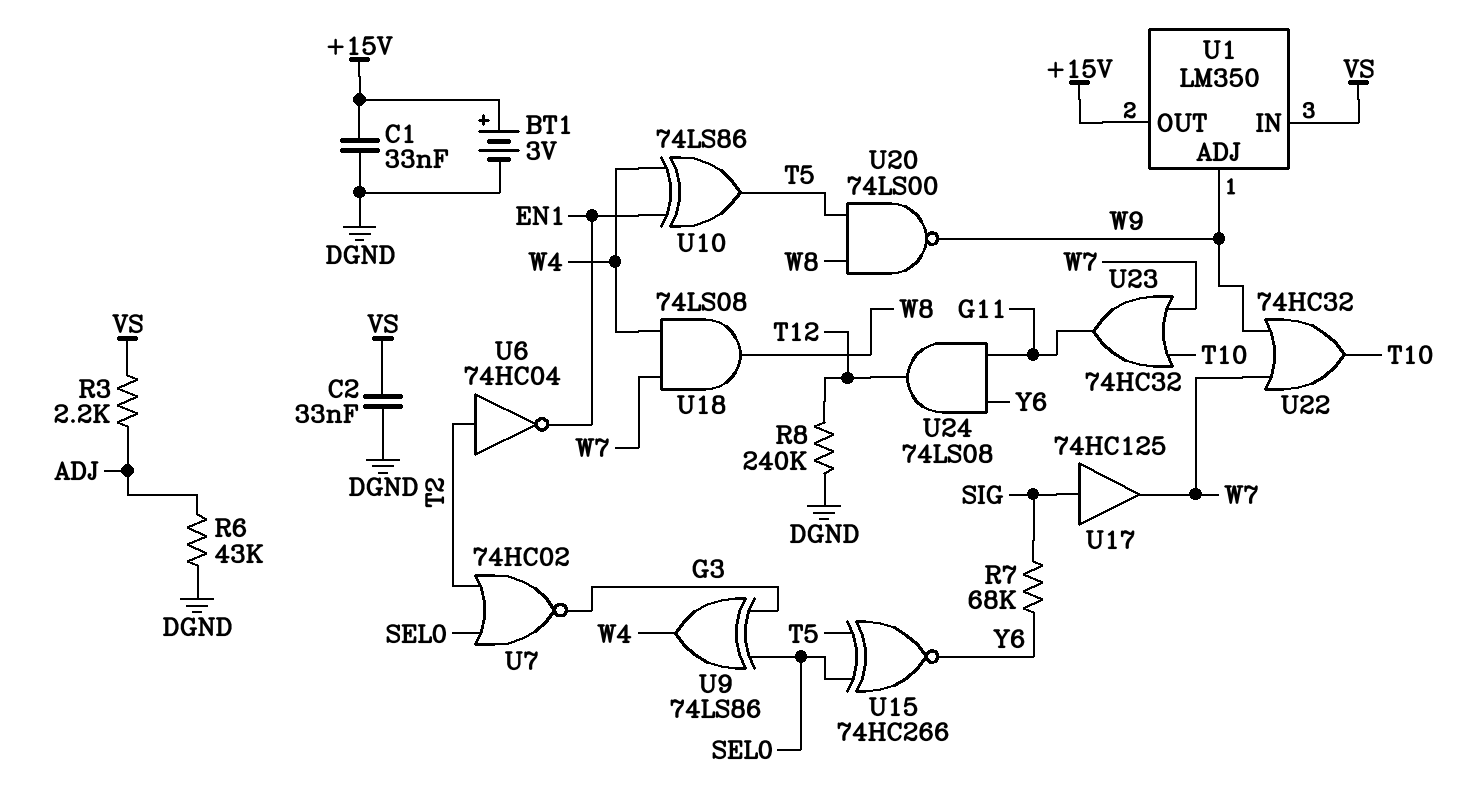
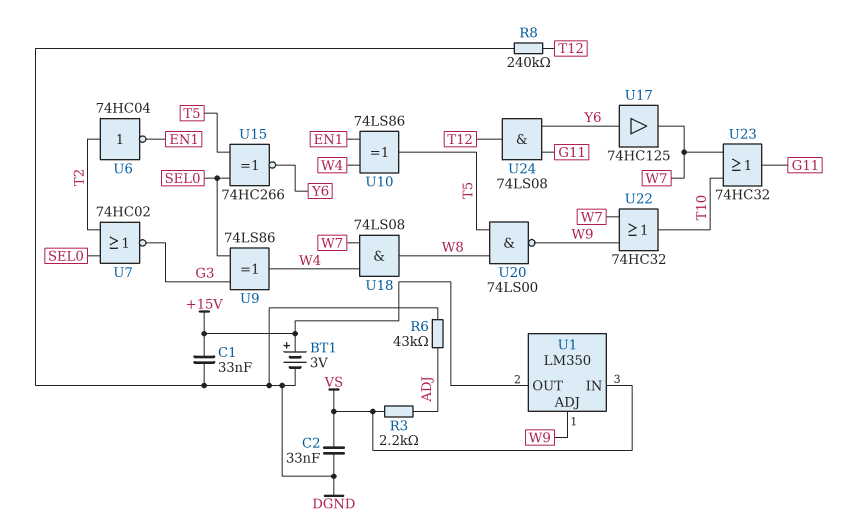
R7: 68k (SIG, Y6) -> none
U17: buffer 74HC125 (in SIG, out W7) -> buffer 74HC125 (in Y6, out W7)

